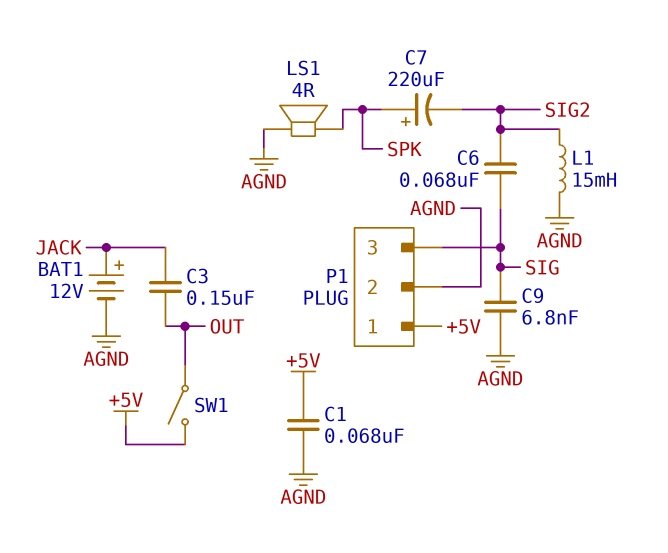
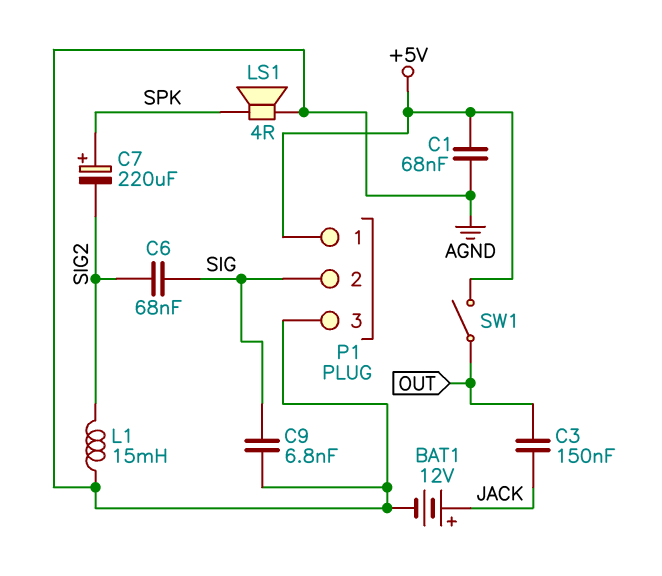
P1 pin 2: AGND -> SIG
P1 pin 3: SIG -> AGND

